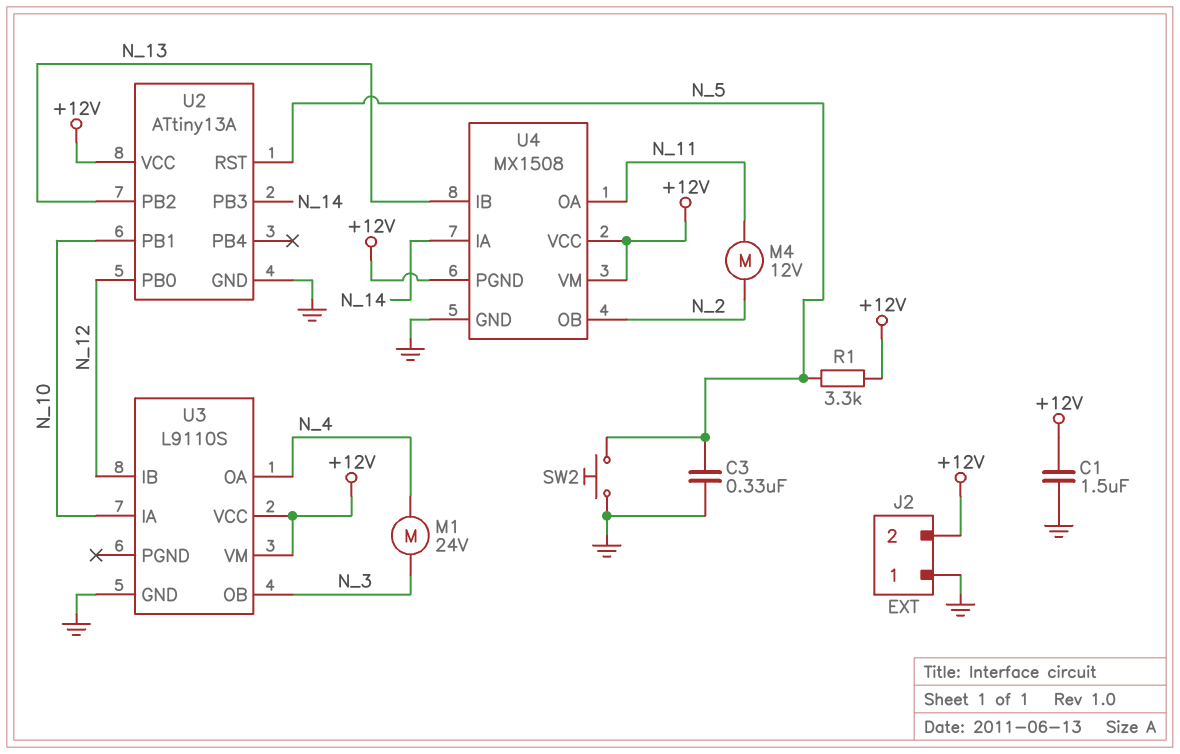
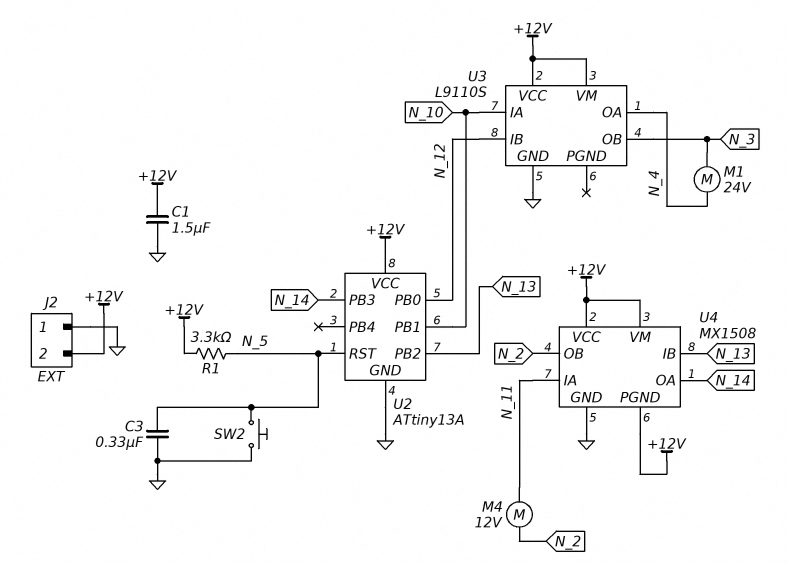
U4 pin IA: N_14 -> N_11
U4 pin OA: N_11 -> N_14

